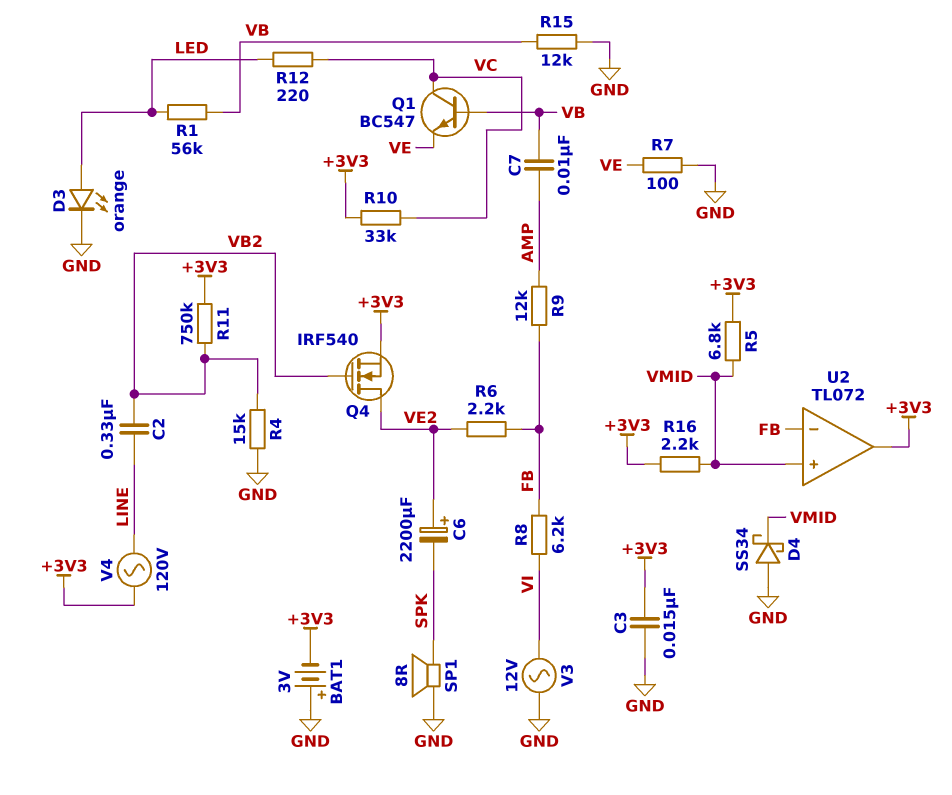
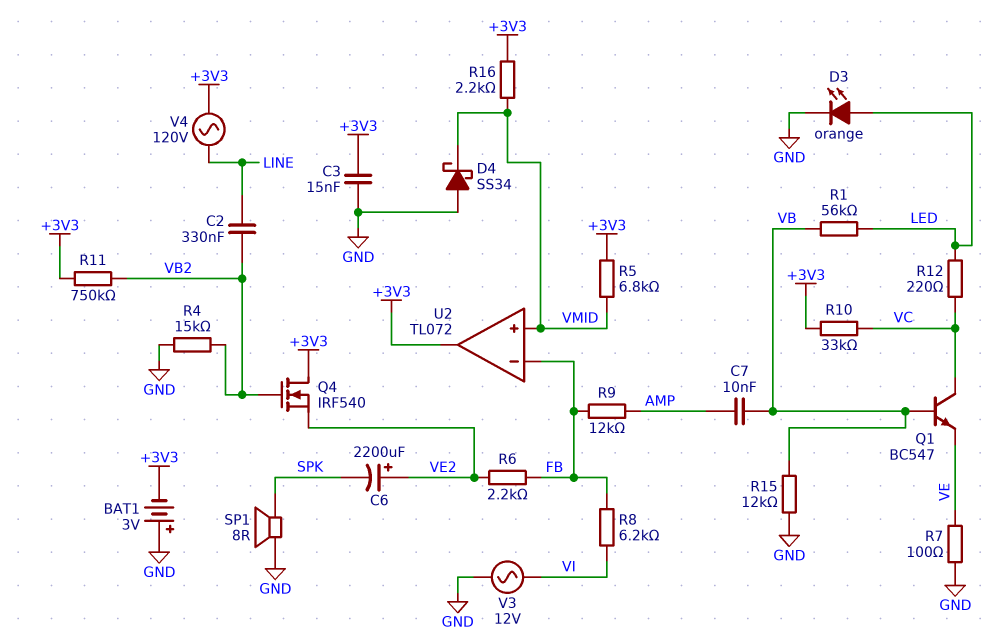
Q4: NMOS IRF540 (G VB2, D VE2, S +3V3) -> NMOS IRF540 (G VB2, D +3V3, S VE2)

